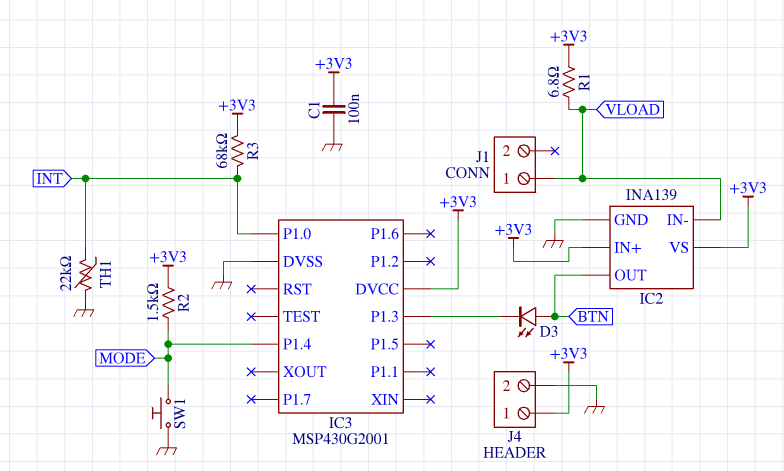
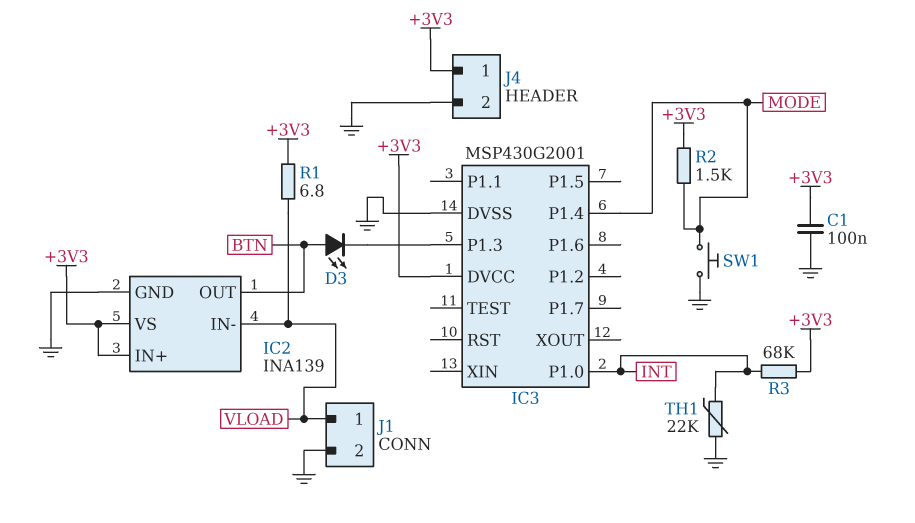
J1 pin 2: none -> GND

